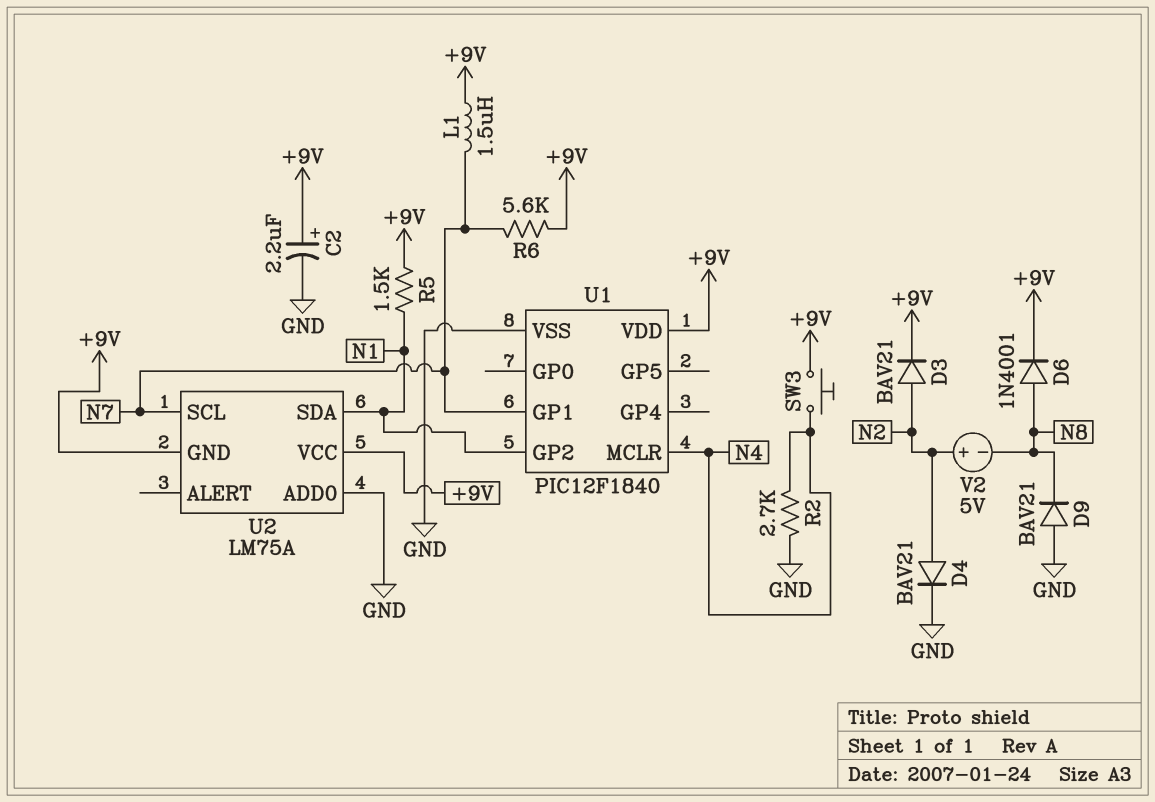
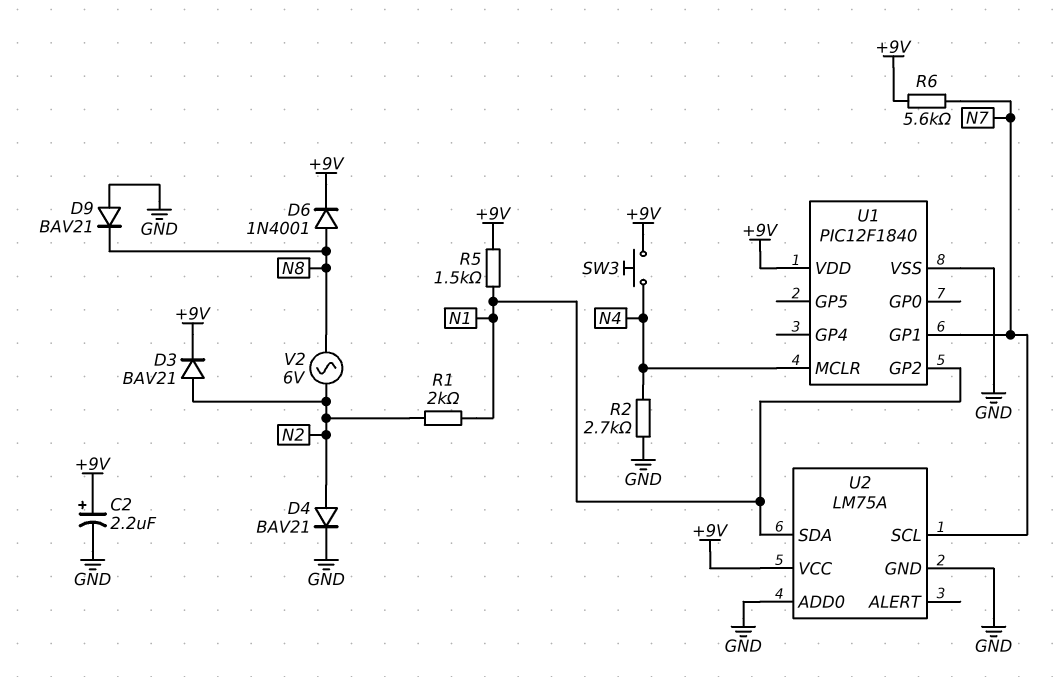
L1: 1.5uH (+9V, N7) -> none
R1: none -> 2k (N1, N2)
U2 pin GND: +9V -> GND
V2: 5V (plus N2, minus N8) -> AC 6V (N2, N8)

